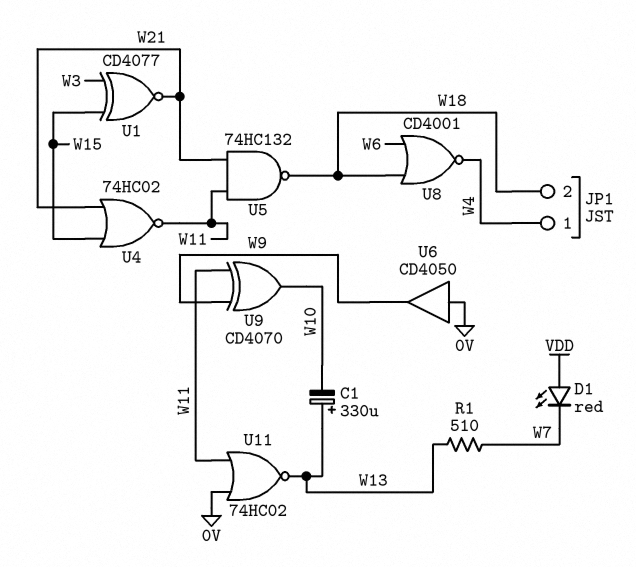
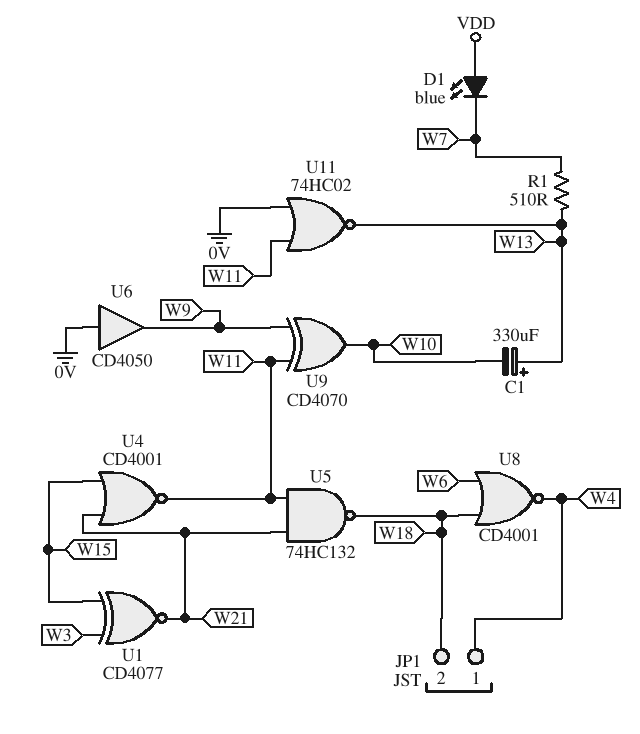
D1: LED red (A VDD, K W7) -> LED blue (A VDD, K W7)
U4: NOR 74HC02 (in W15, in W21, out W11) -> NOR CD4001 (in W15, in W21, out W11)

